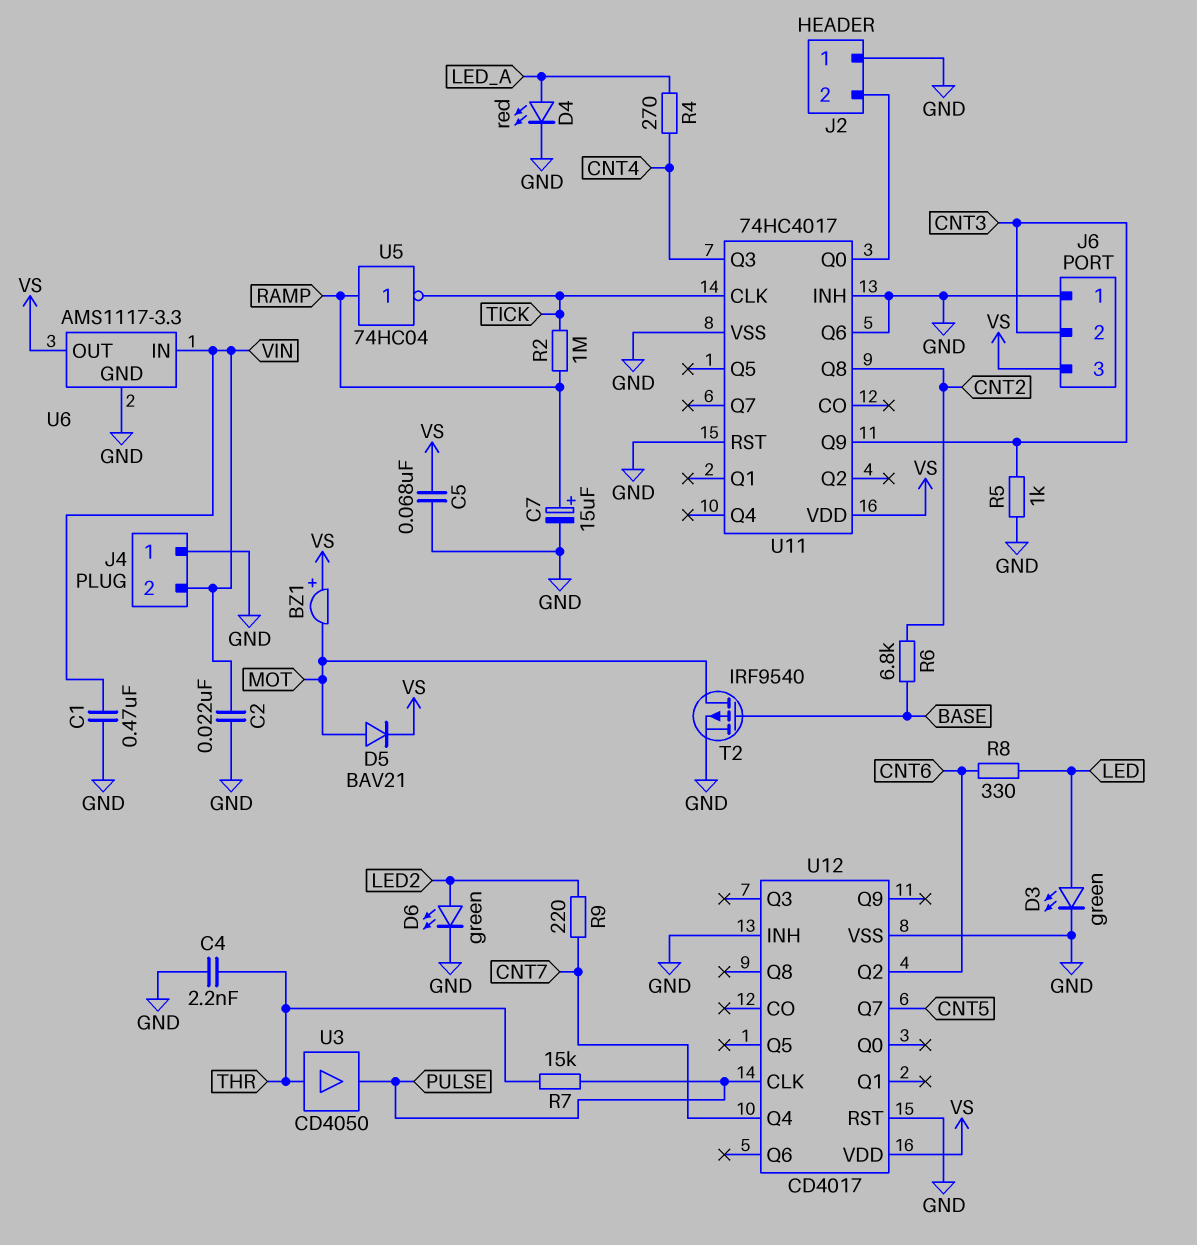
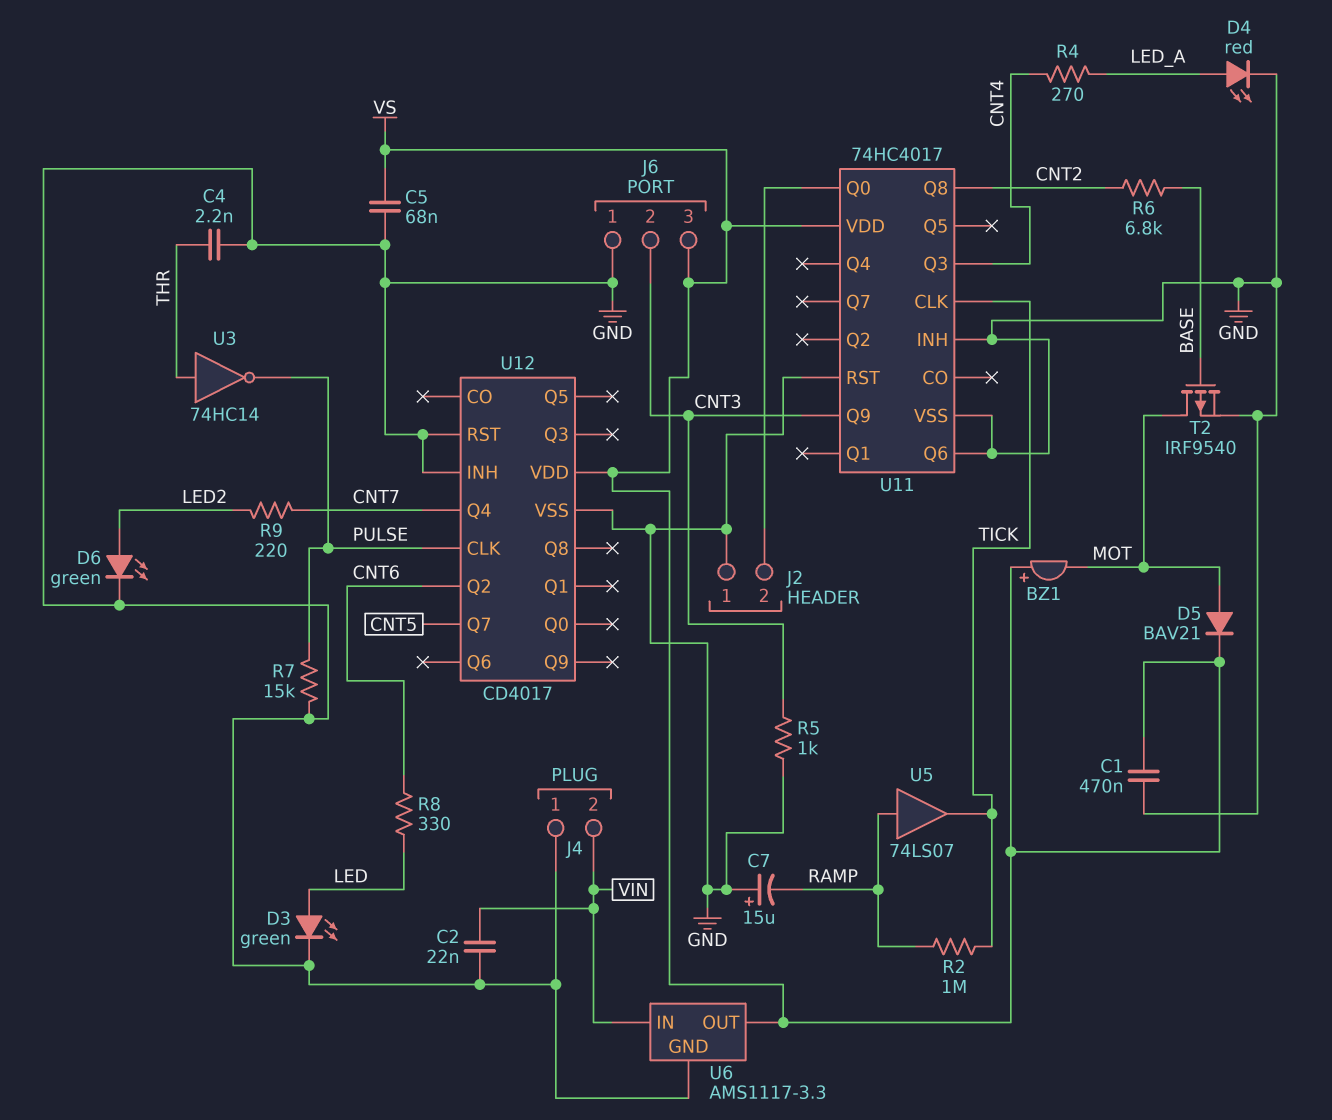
C1: 470nF (GND, VIN) -> 470nF (GND, VS)
C7: 15uF (plus RAMP, minus GND) -> 15uF (plus GND, minus RAMP)
R7: 15k (PULSE, THR) -> 15k (GND, PULSE)
U3: buffer CD4050 (in THR, out PULSE) -> NOT 74HC14 (in THR, out PULSE)
U5: NOT 74HC04 (in RAMP, out TICK) -> buffer 74LS07 (in RAMP, out TICK)

